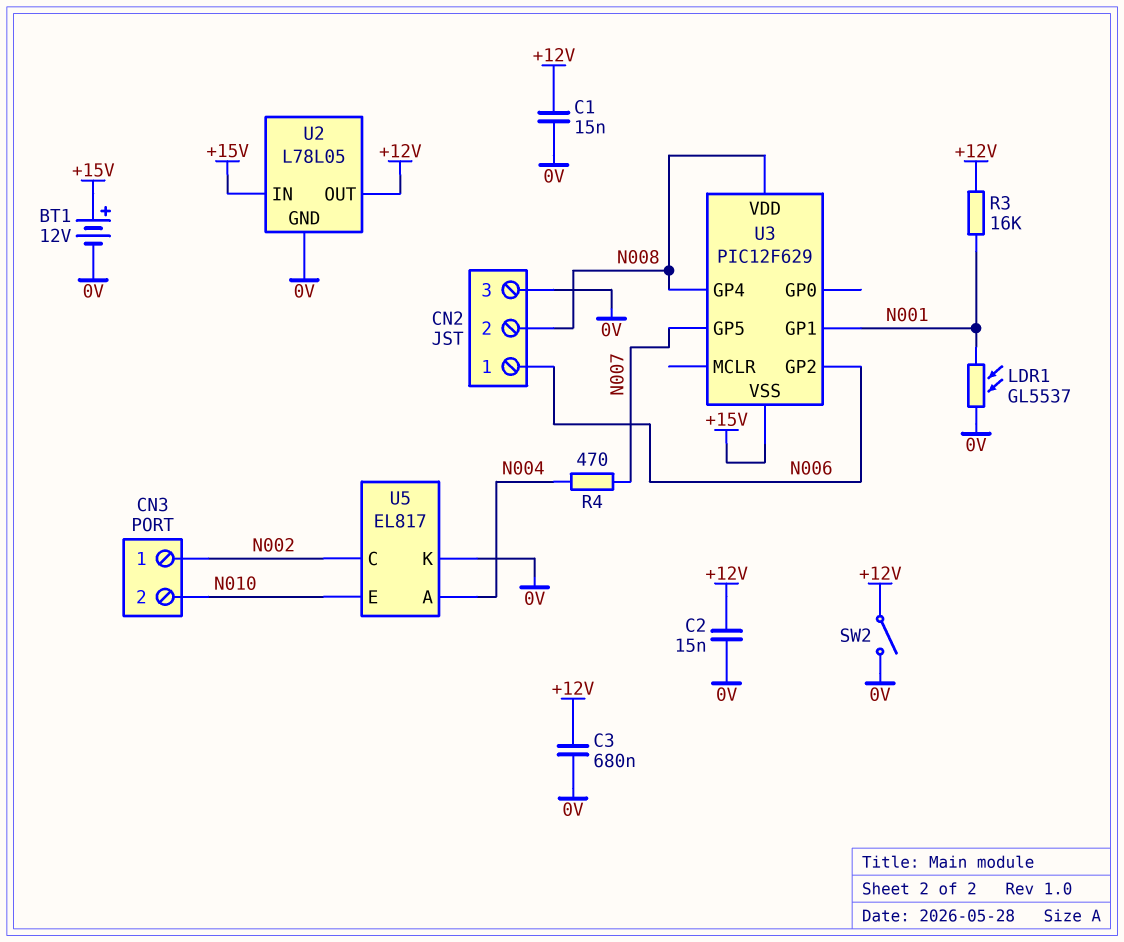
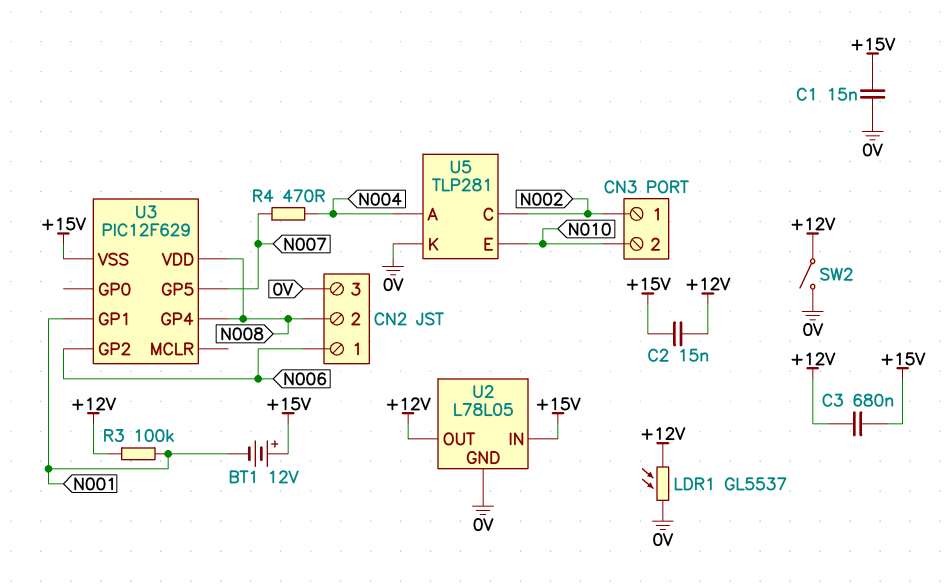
BT1: 12V (plus +15V, minus 0V) -> 12V (plus +15V, minus N001)
C1: 15nF (+12V, 0V) -> 15nF (+15V, 0V)
C2: 15nF (+12V, 0V) -> 15nF (+12V, +15V)
C3: 680nF (+12V, 0V) -> 680nF (+12V, +15V)
LDR1: GL5537 (0V, N001) -> GL5537 (+12V, 0V)
R3: 16k (+12V, N001) -> 100k (+12V, N001)
U5: EL817 -> TLP281

